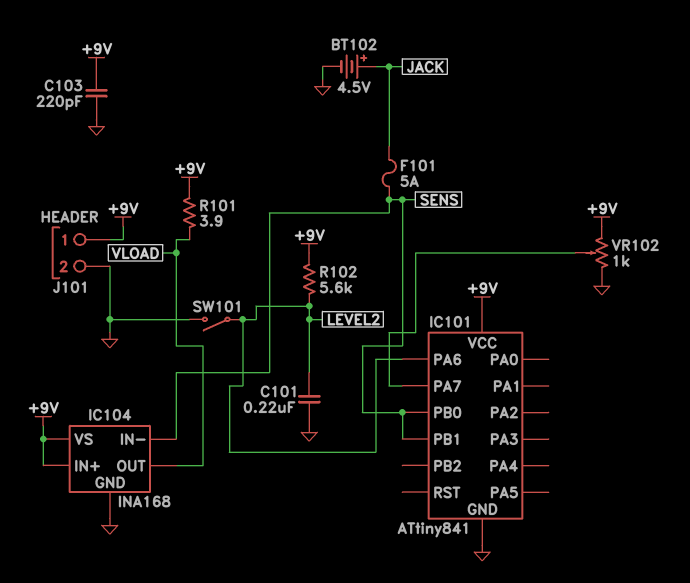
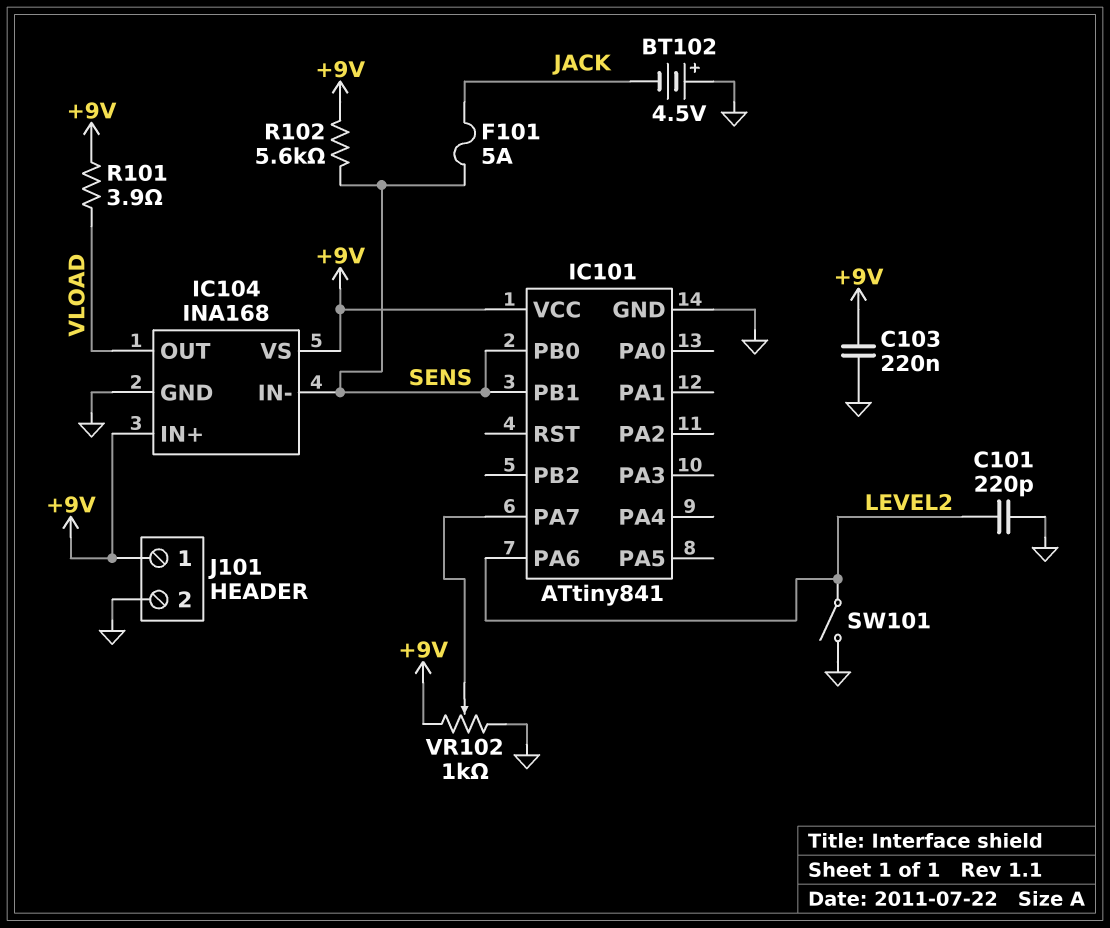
BT102: 4.5V (plus JACK, minus GND) -> 4.5V (plus GND, minus JACK)
C101: 220nF (GND, LEVEL2) -> 220pF (GND, LEVEL2)
C103: 220pF (+9V, GND) -> 220nF (+9V, GND)
R102: 5.6k (+9V, LEVEL2) -> 5.6k (+9V, SENS)

